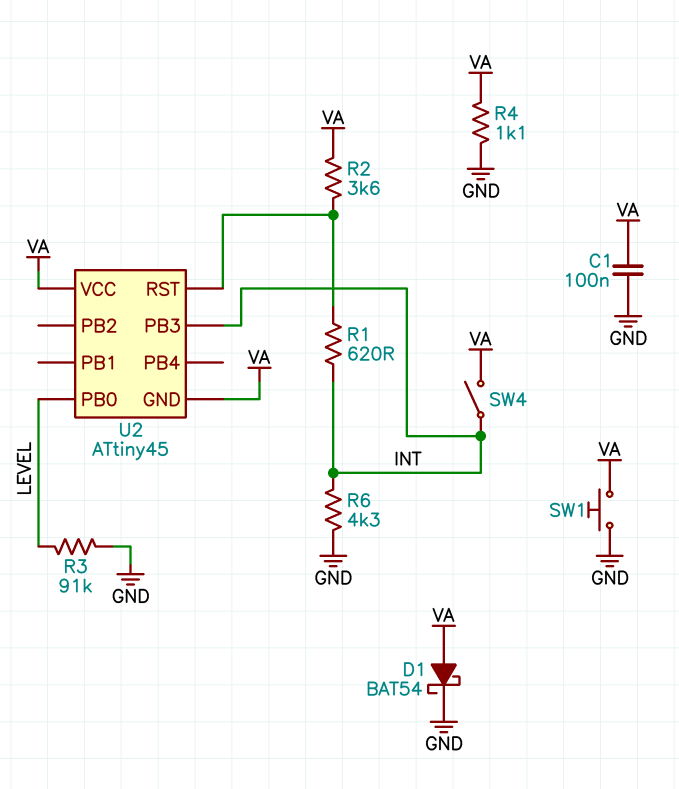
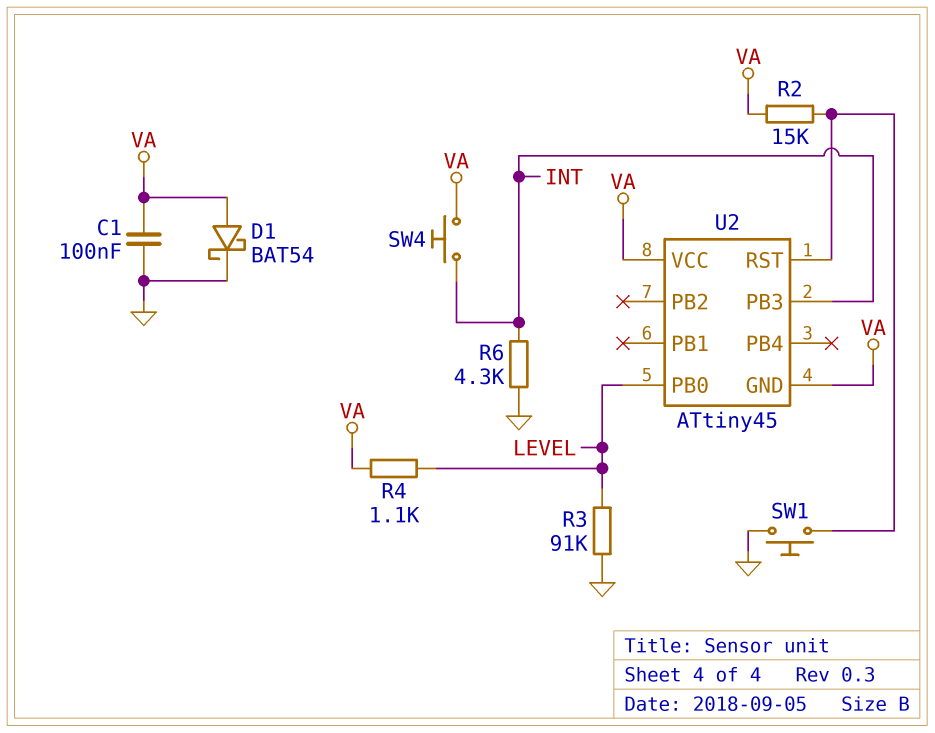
R1: 620 (INT, U2/RST) -> none
R2: 3.6k (U2/RST, VA) -> 15k (U2/RST, VA)
R4: 1.1k (GND, VA) -> 1.1k (LEVEL, VA)
SW1: button (GND, VA) -> button (GND, U2/RST)
SW4: switch (INT, VA) -> button (INT, VA)

